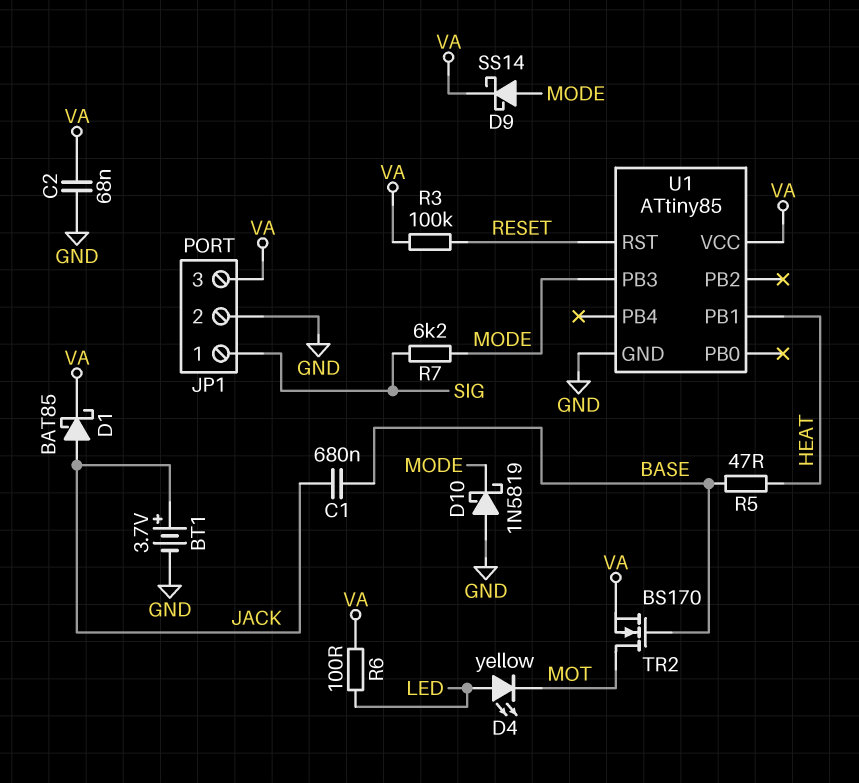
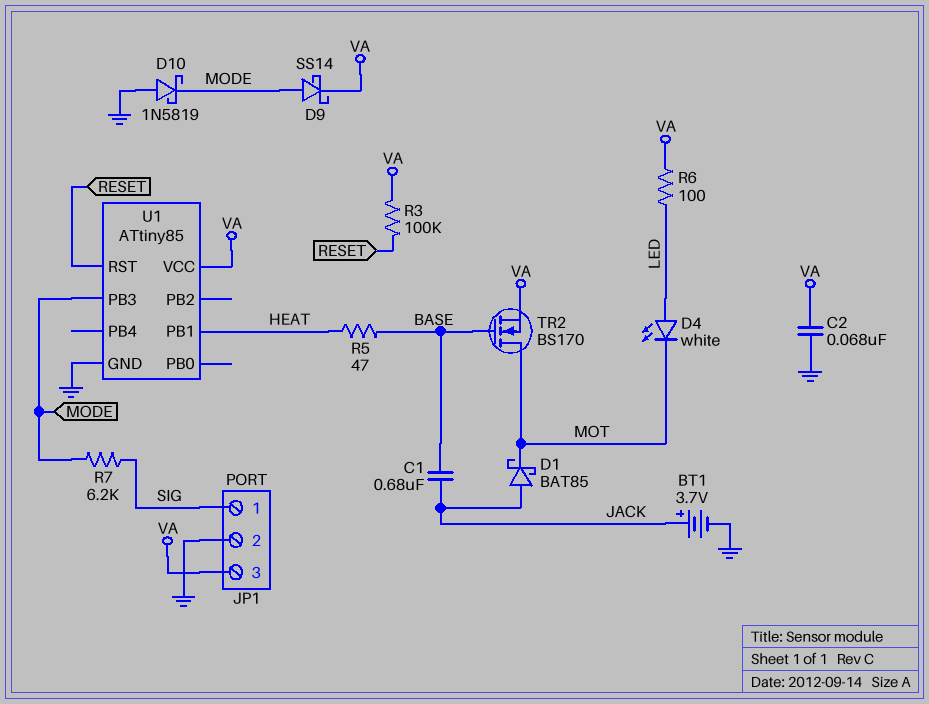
D1: schottky BAT85 (A JACK, K VA) -> schottky BAT85 (A JACK, K MOT)
D4: LED yellow (A LED, K MOT) -> LED white (A LED, K MOT)

